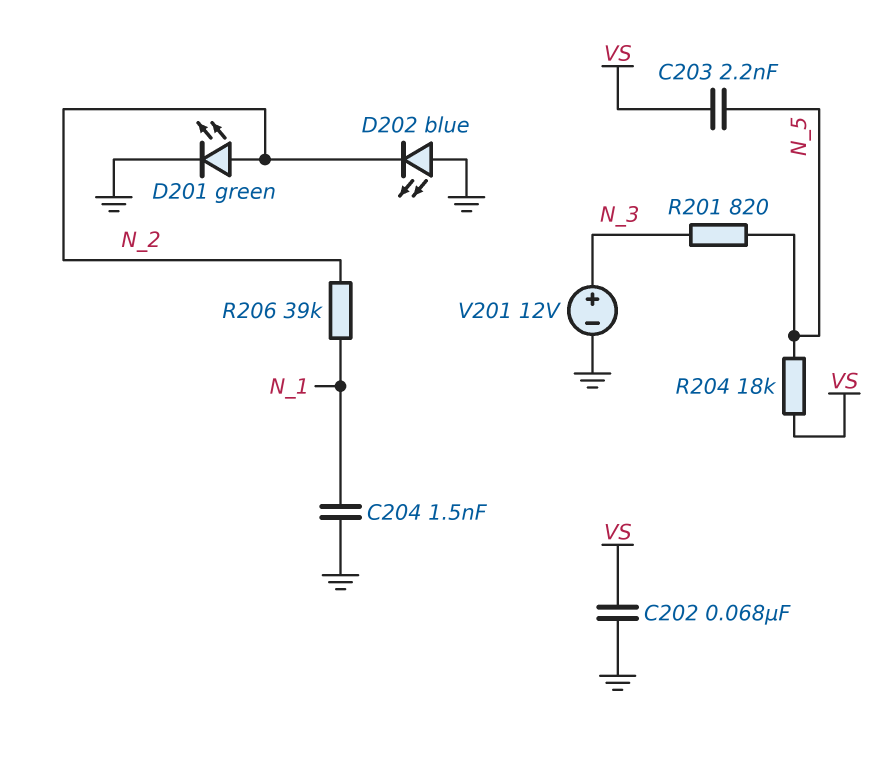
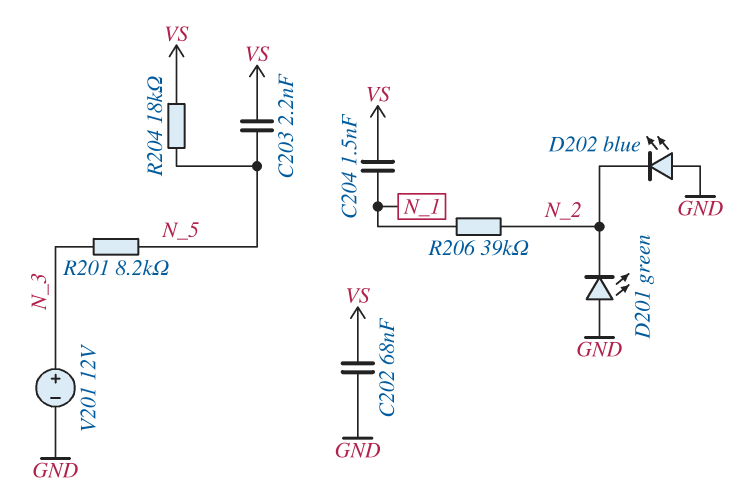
C204: 1.5nF (GND, N_1) -> 1.5nF (N_1, VS)
D201: LED green (A N_2, K GND) -> LED green (A GND, K N_2)
R201: 820 (N_3, N_5) -> 8.2k (N_3, N_5)

